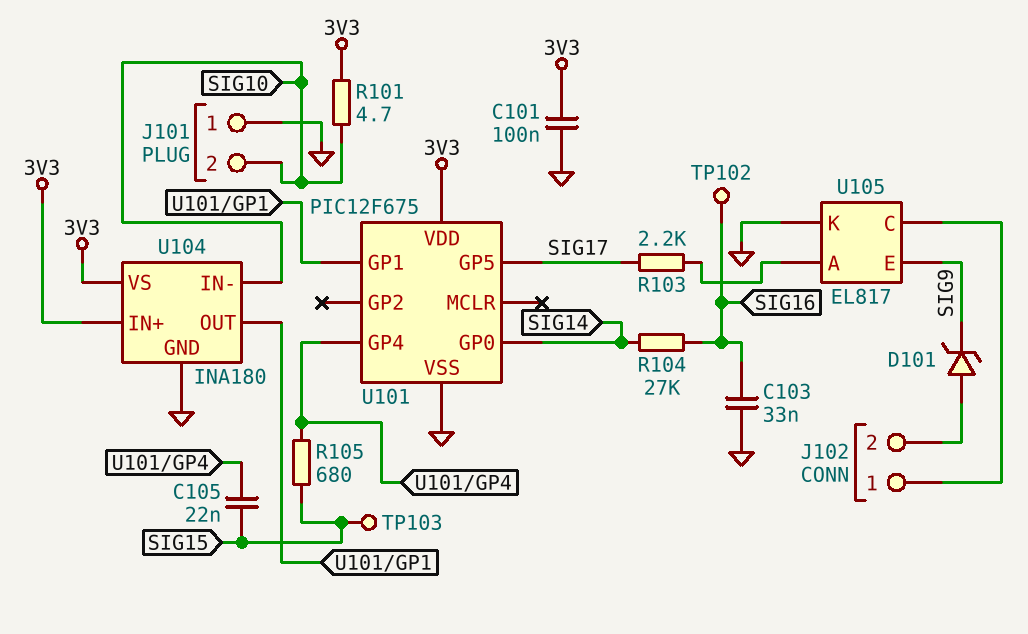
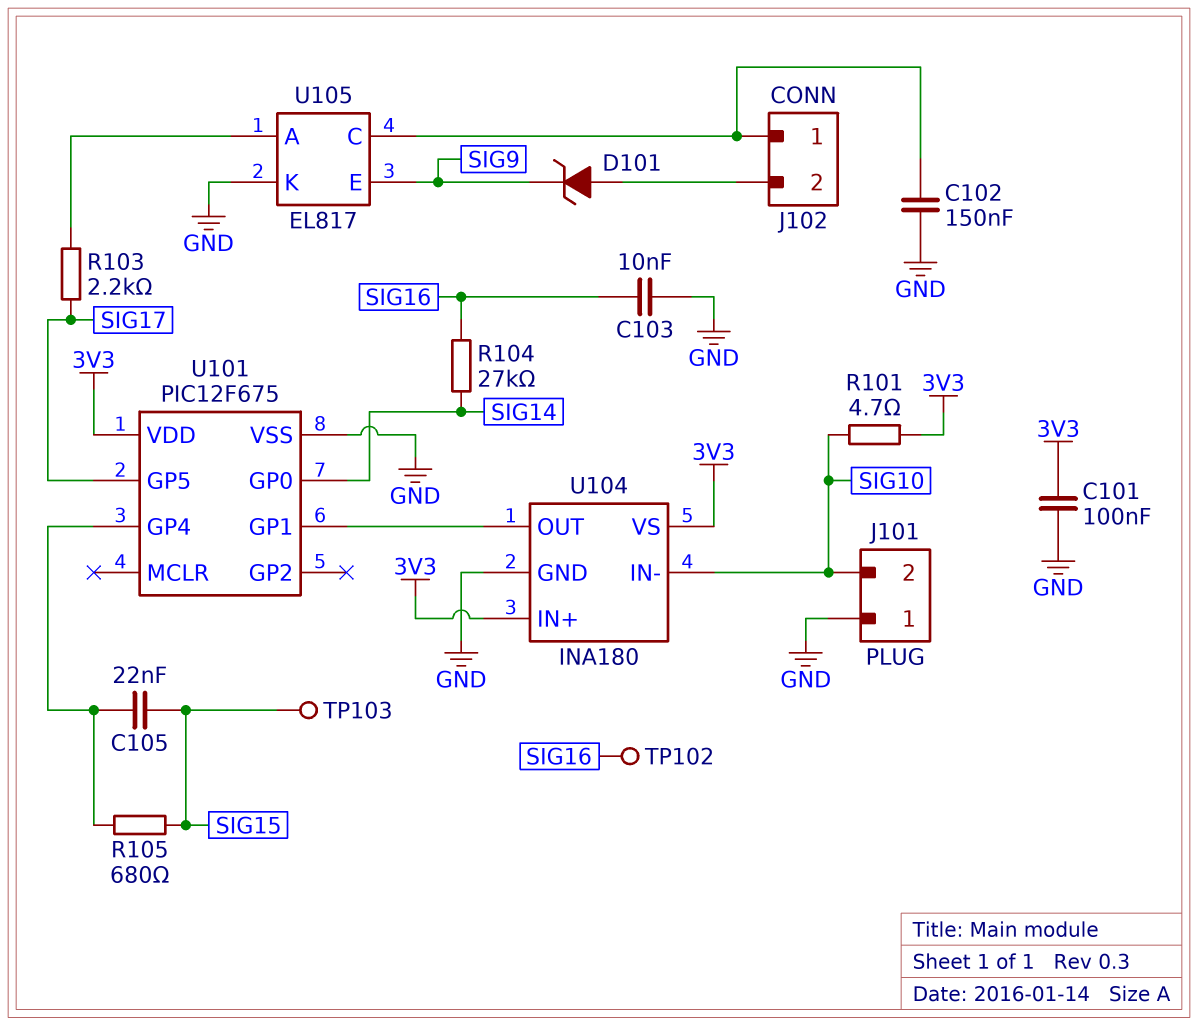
C102: none -> 150nF (GND, J102/1)
C103: 33nF (GND, SIG16) -> 10nF (GND, SIG16)

